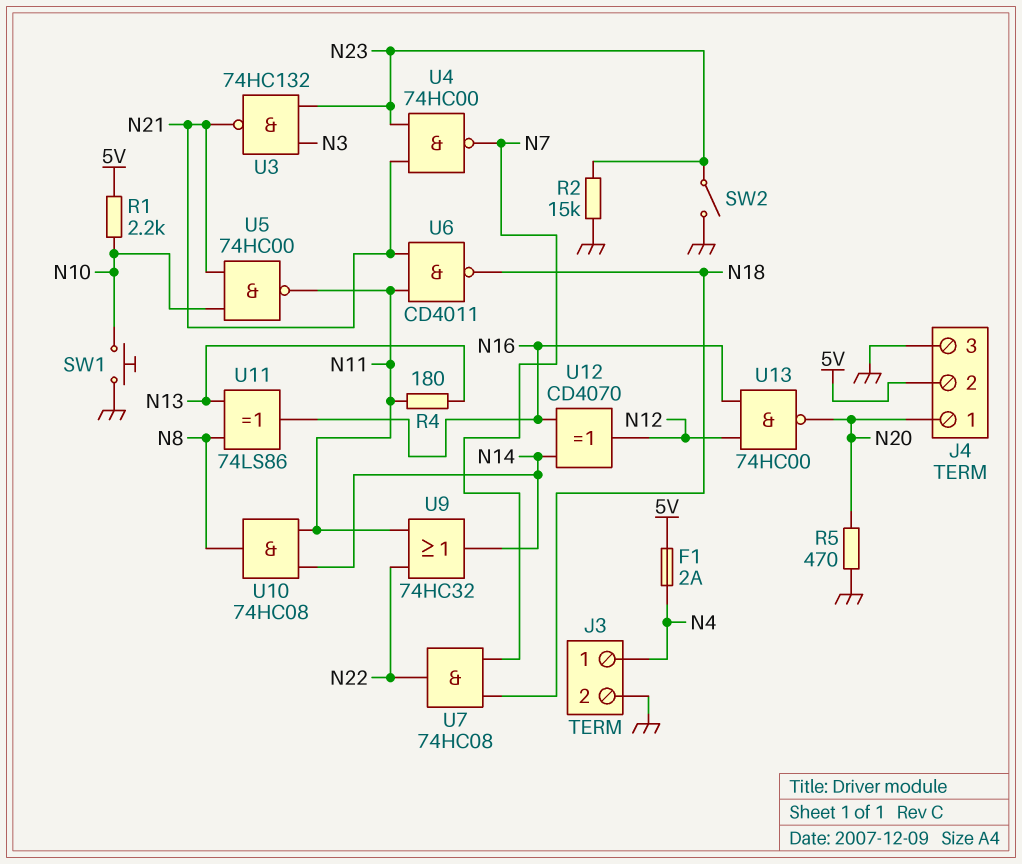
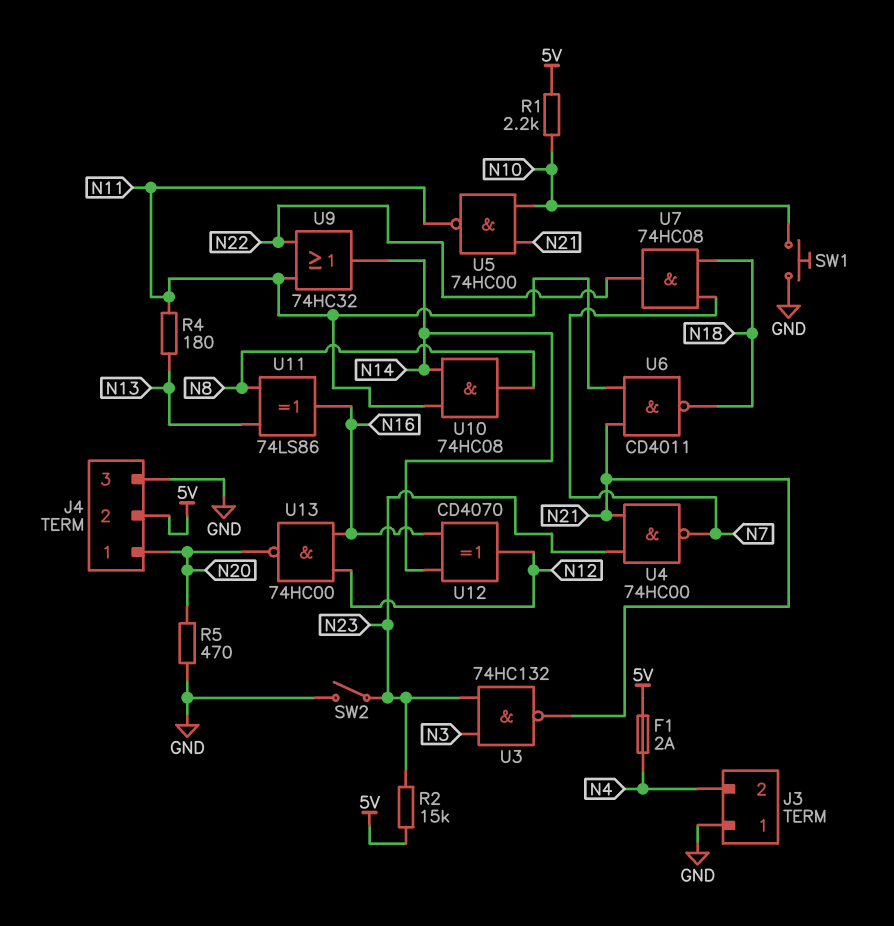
J3 pin 1: N4 -> GND
J3 pin 2: GND -> N4
R2: 15k (GND, N23) -> 15k (5V, N23)

